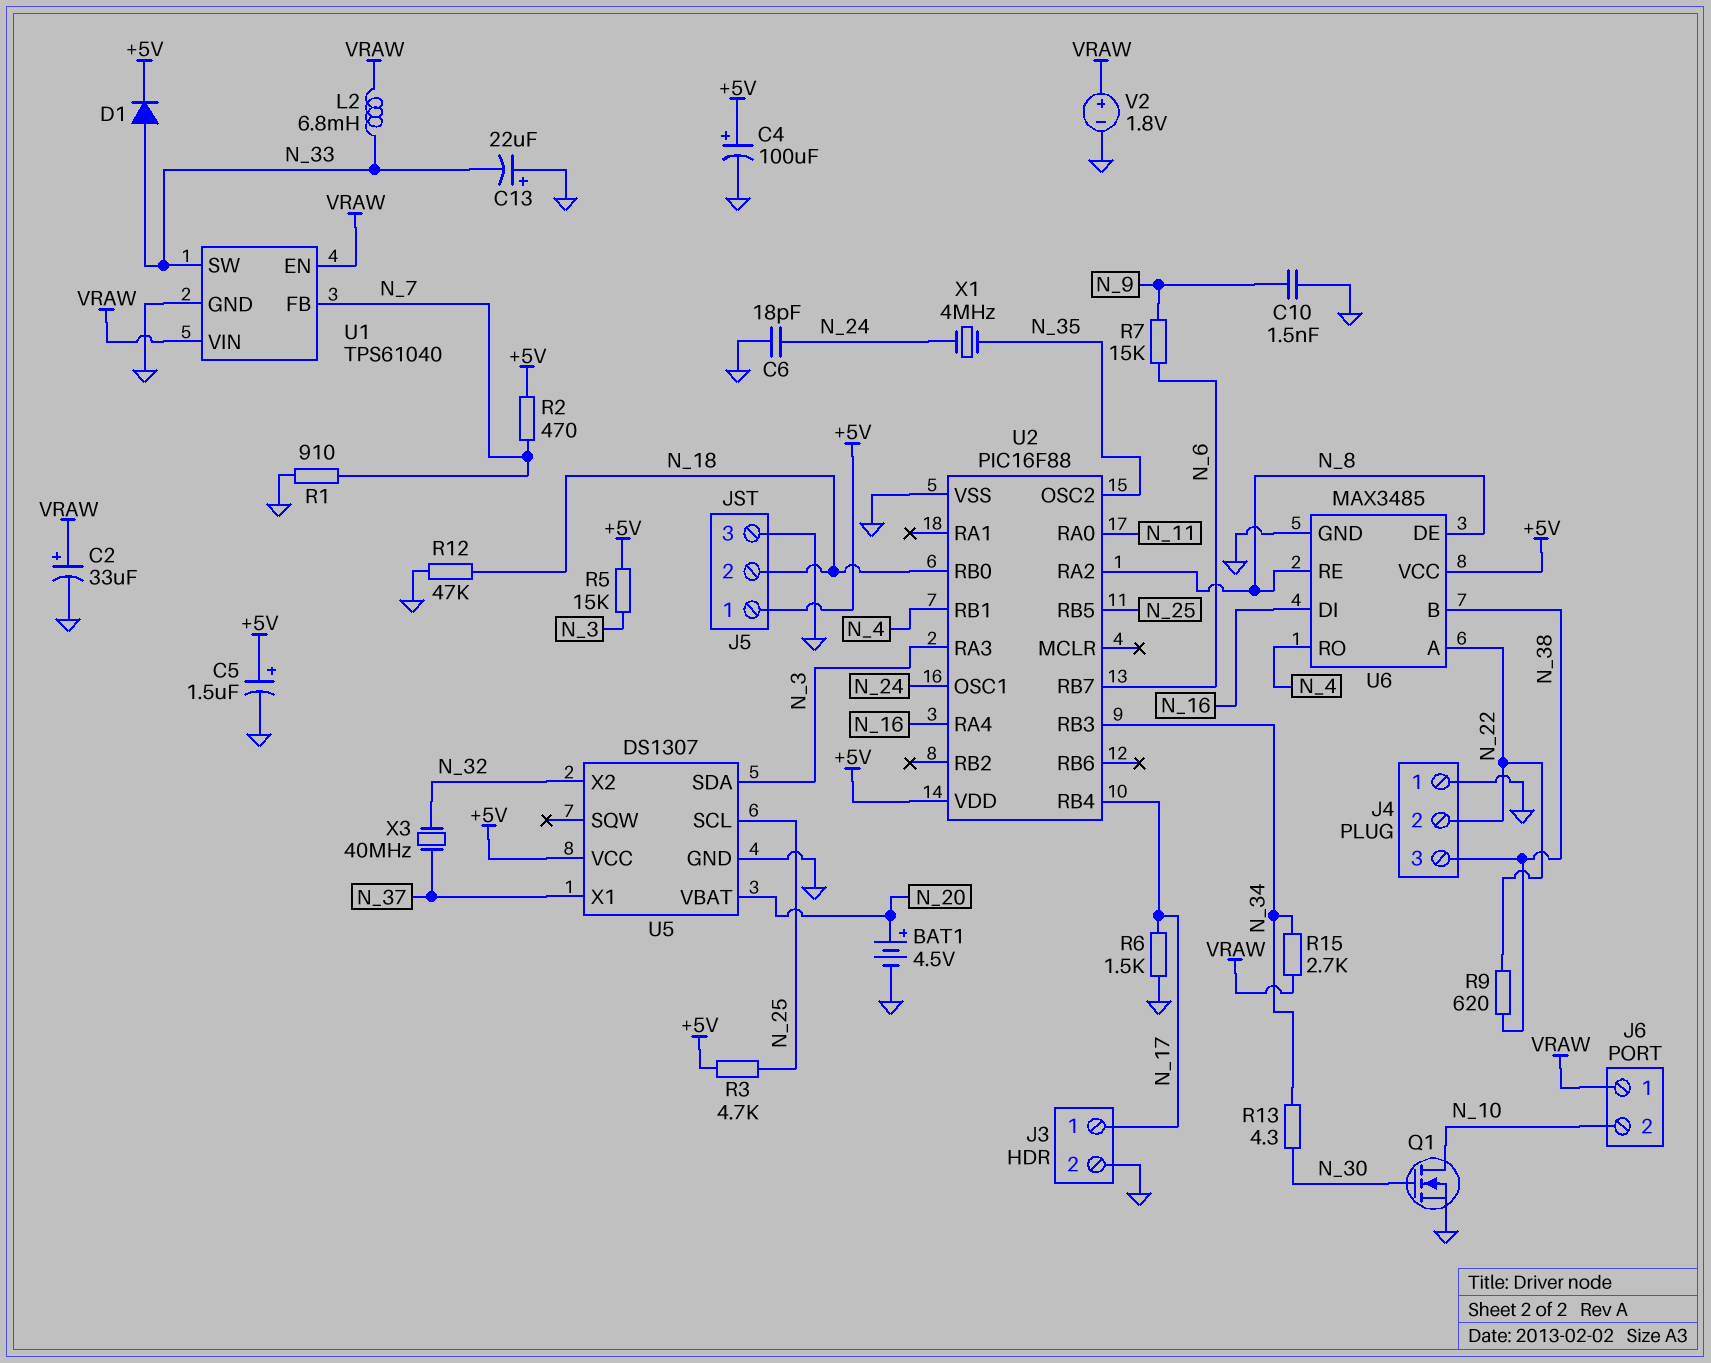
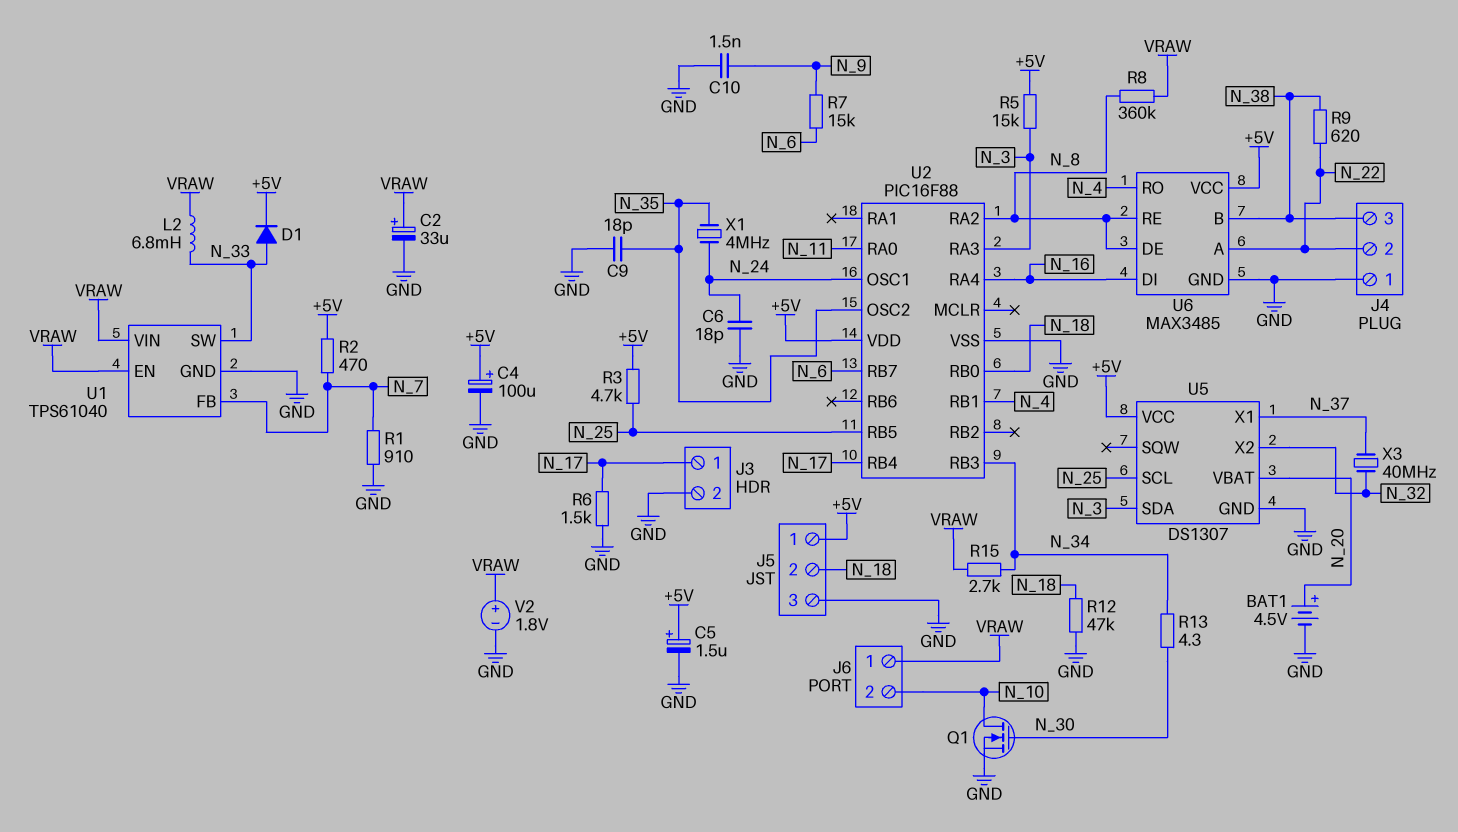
C9: none -> 18pF (GND, N_35)
C13: 22uF (plus GND, minus N_33) -> none
R8: none -> 360k (N_8, VRAW)

